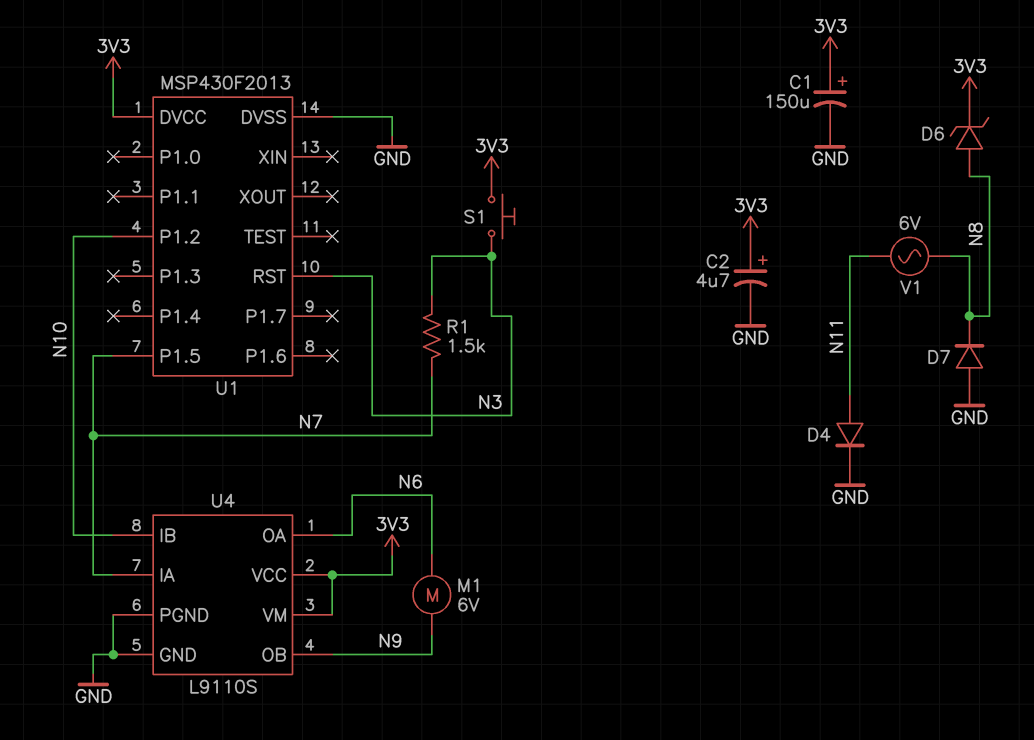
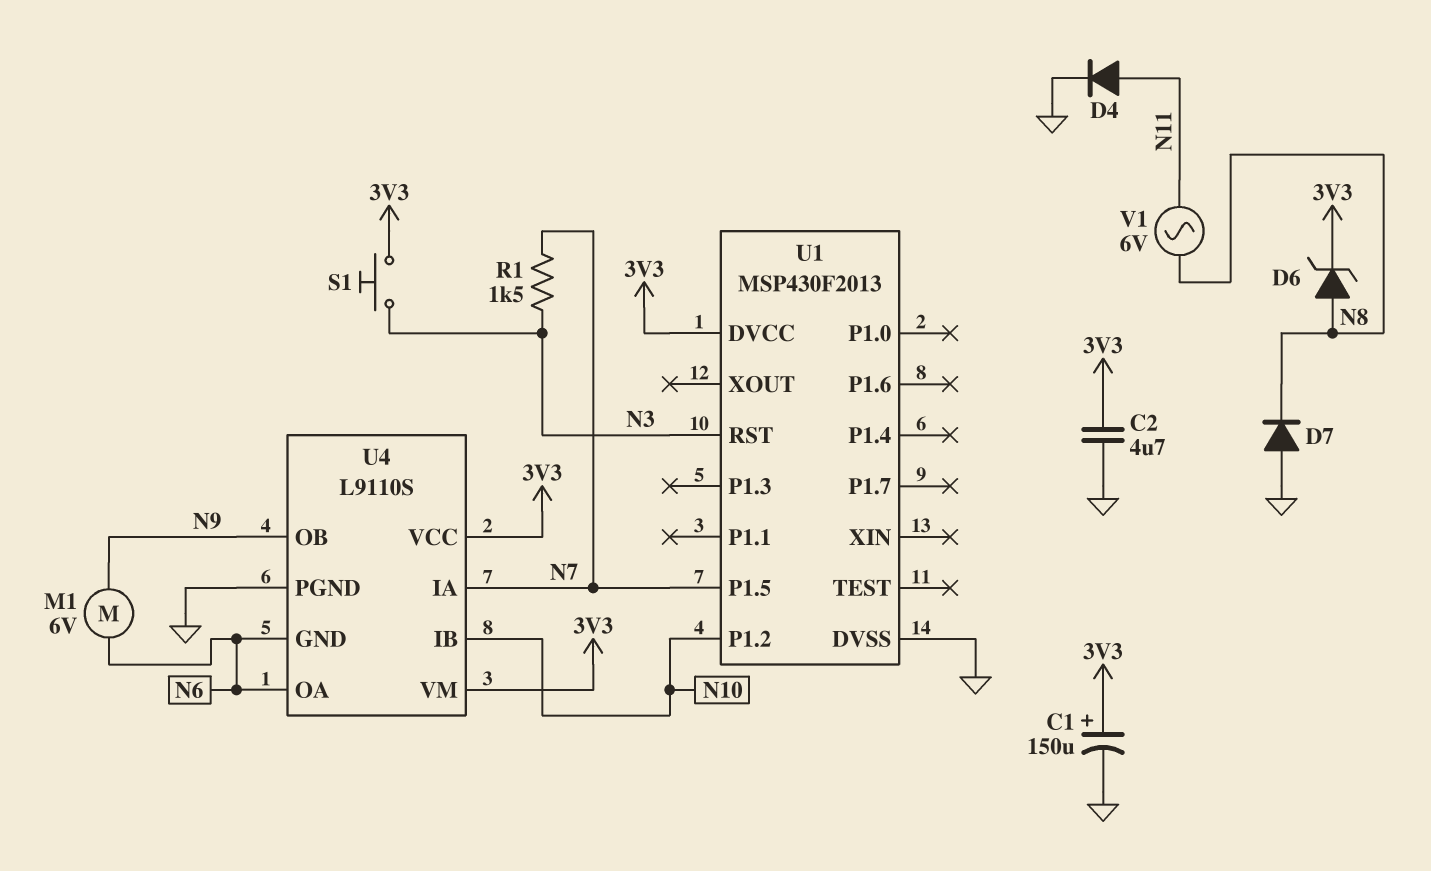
C2: 4.7uF (plus 3V3, minus GND) -> 4.7uF (3V3, GND)
U4 pin GND: GND -> N6

